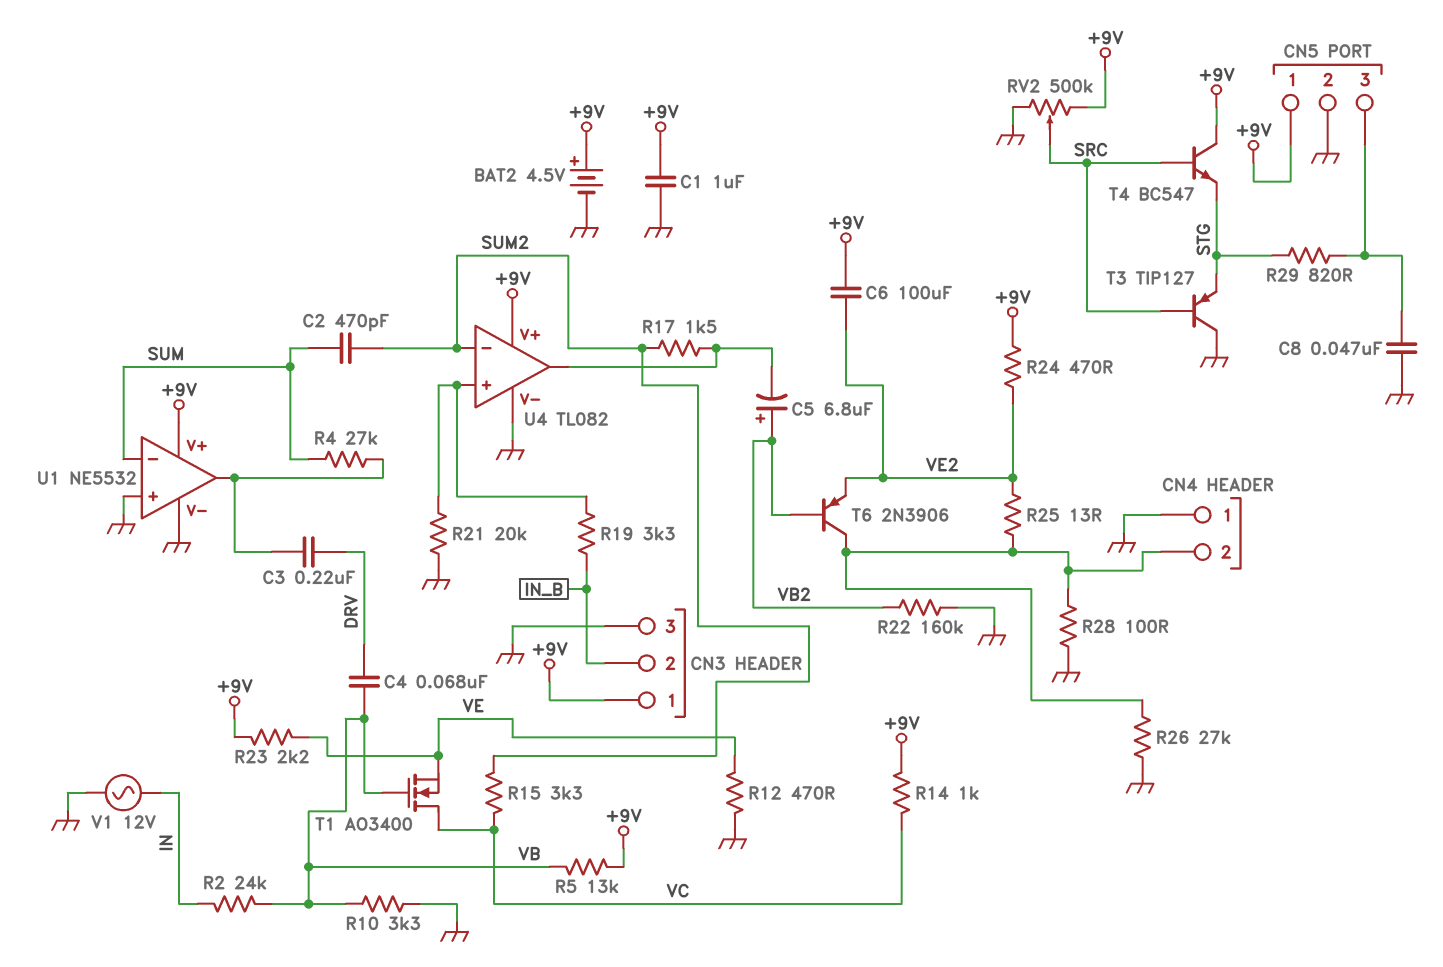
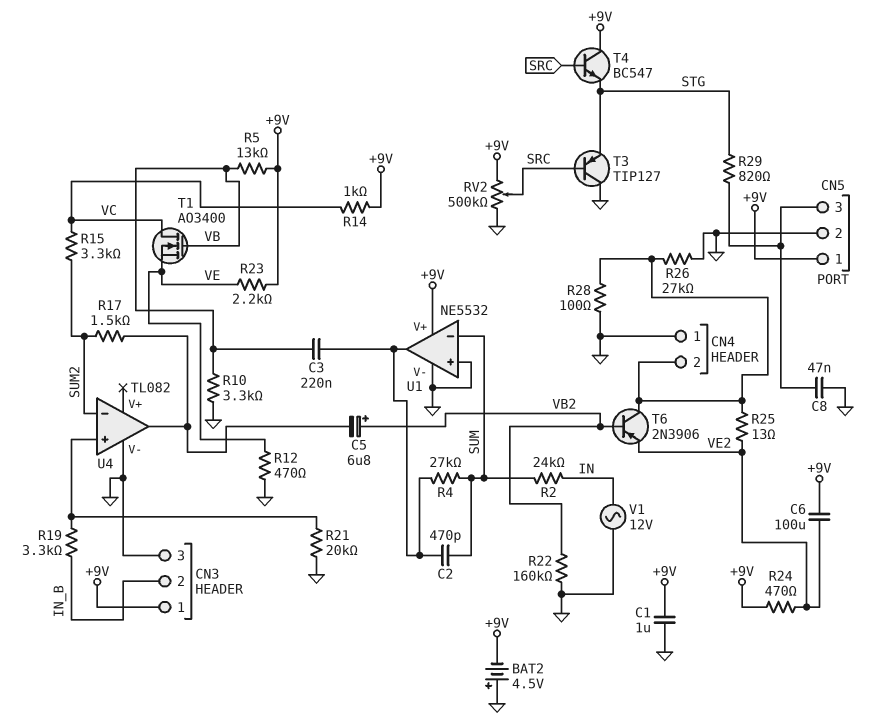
BAT2: 4.5V (plus +9V, minus GND) -> 4.5V (plus GND, minus +9V)
C2: 470pF (SUM, SUM2) -> 470pF (SUM, U1/out)
C3: 220nF (DRV, U1/out) -> 220nF (U1/out, VB)
C4: 68nF (DRV, VB) -> none
R2: 24k (IN, VB) -> 24k (IN, SUM)
U4 pin V+: +9V -> none

